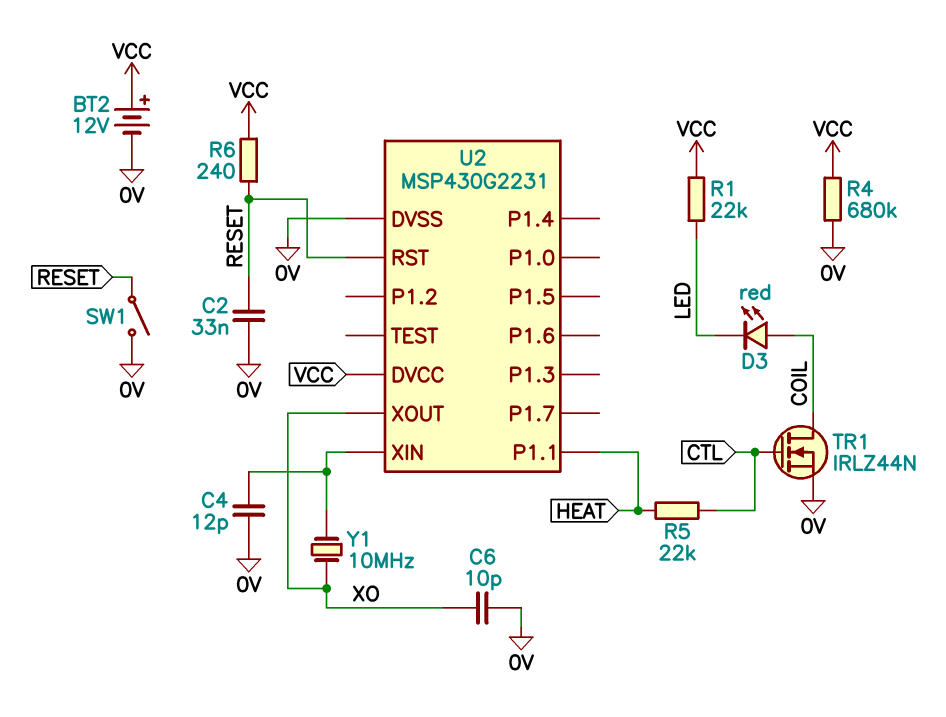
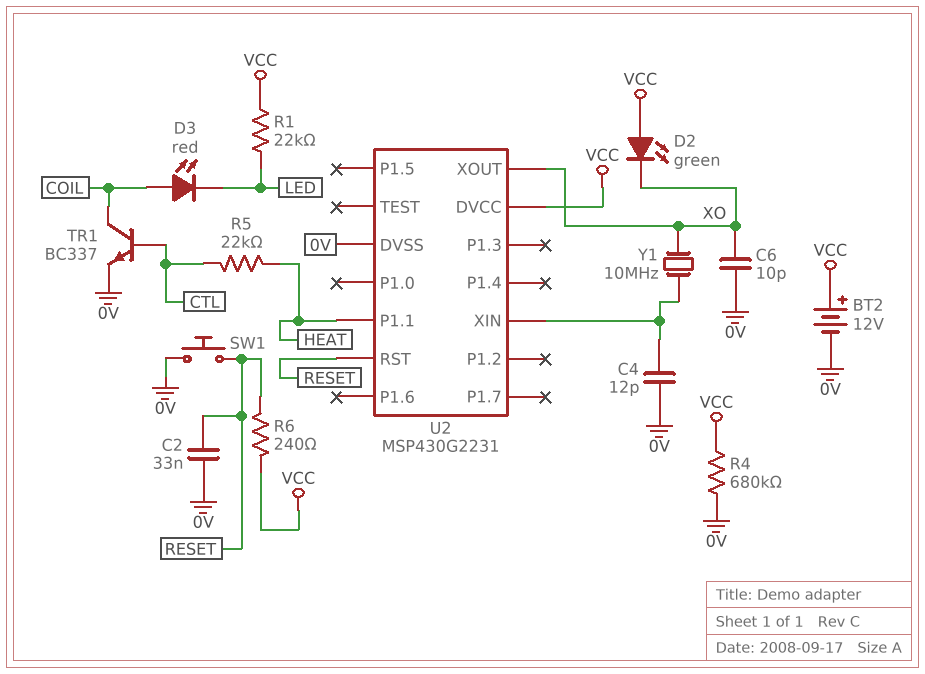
D2: none -> LED green (A VCC, K XO)
SW1: switch (0V, RESET) -> button (0V, RESET)
TR1: NMOS IRLZ44N (G CTL, D COIL, S 0V) -> NPN BC337 (B CTL, C COIL, E 0V)

